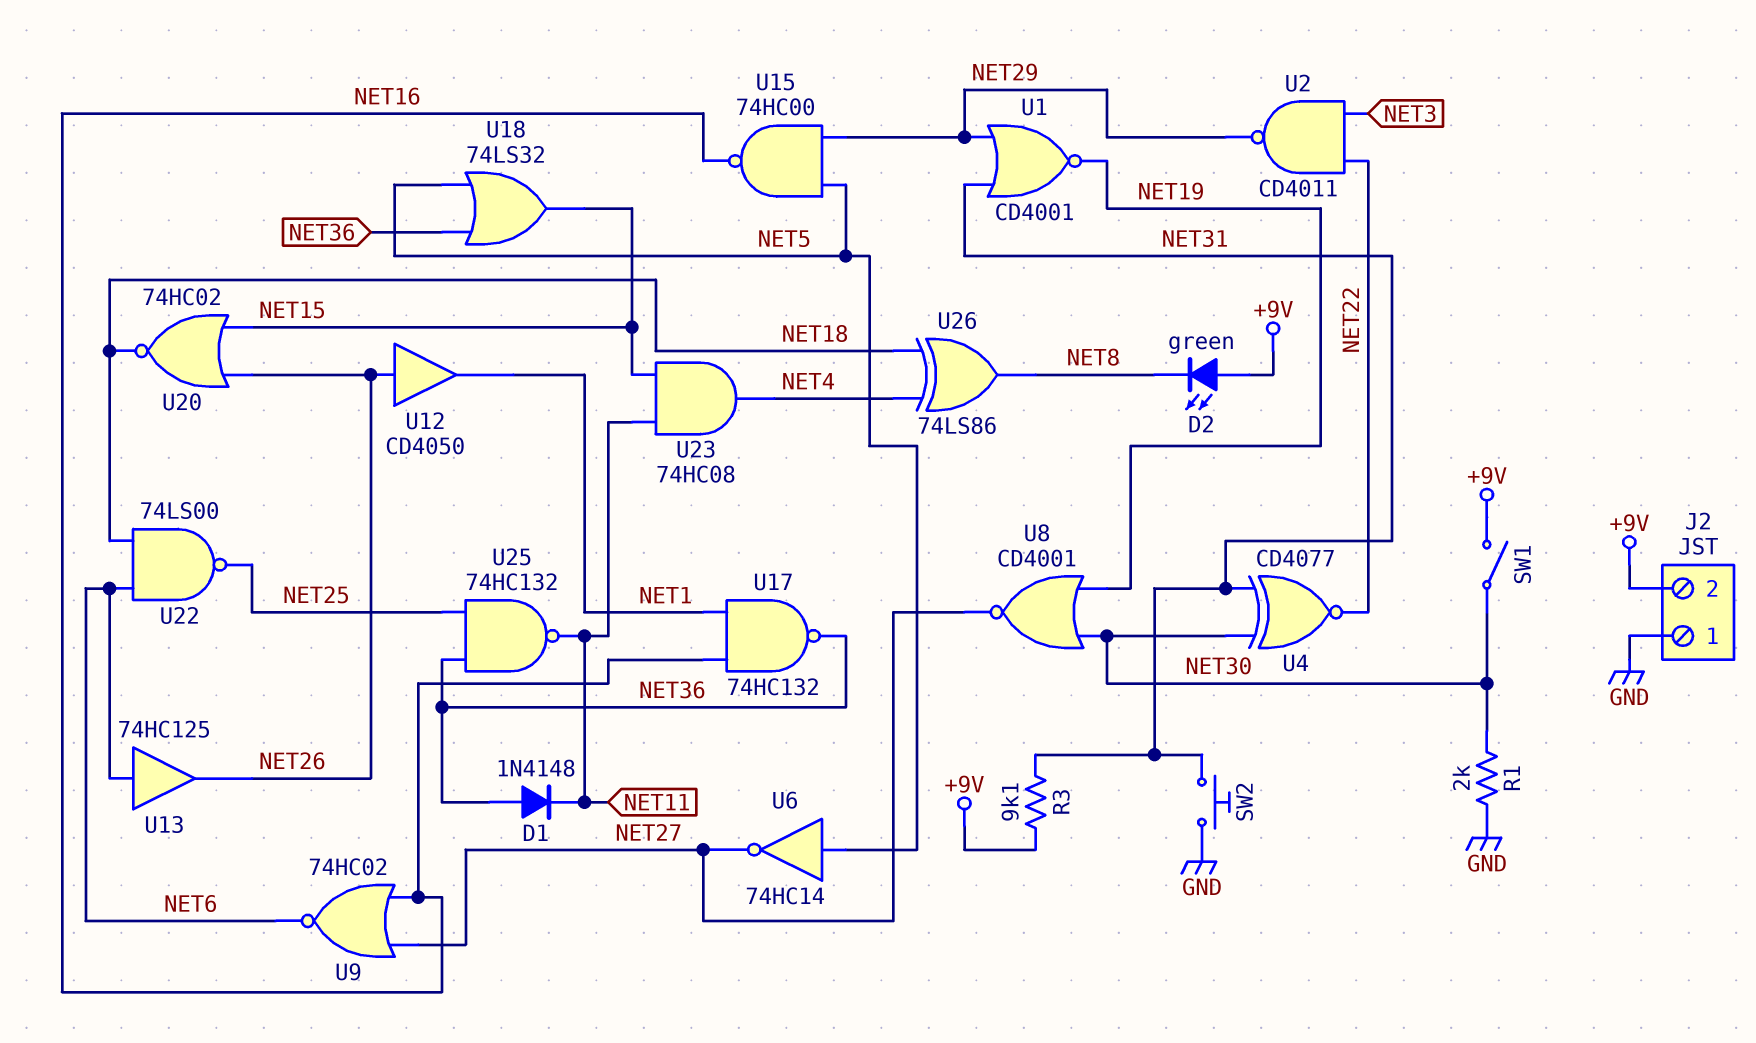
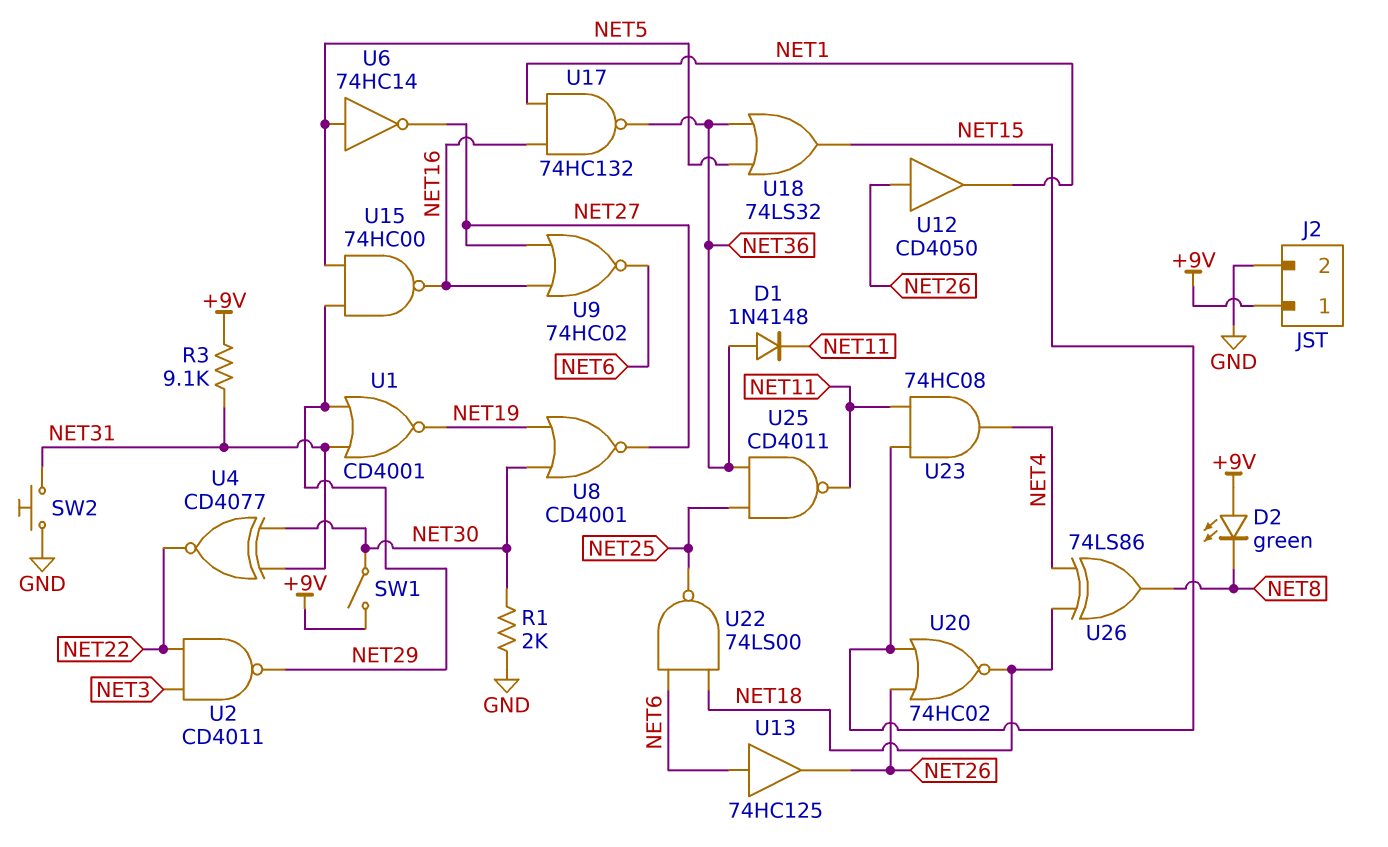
J2 pin 1: GND -> +9V
J2 pin 2: +9V -> GND
U25: NAND 74HC132 (in NET25, in NET36, out NET11) -> NAND CD4011 (in NET25, in NET36, out NET11)

